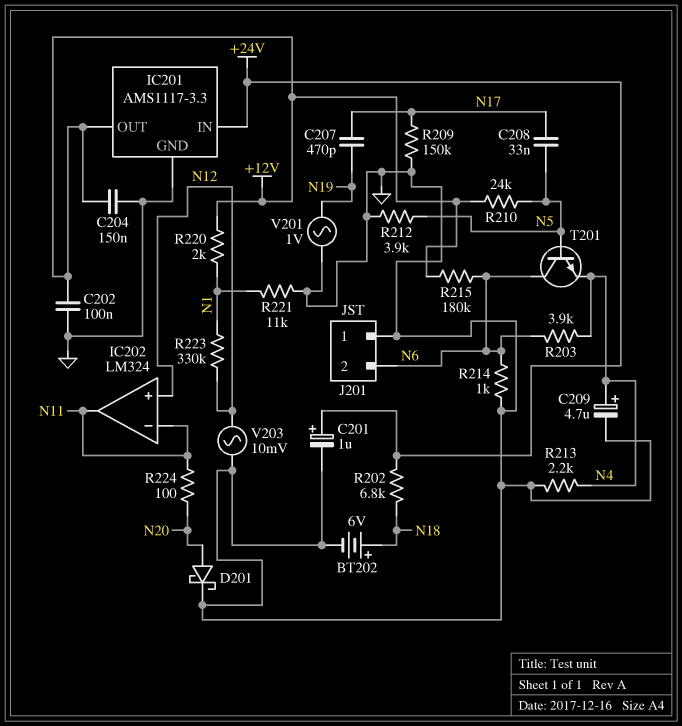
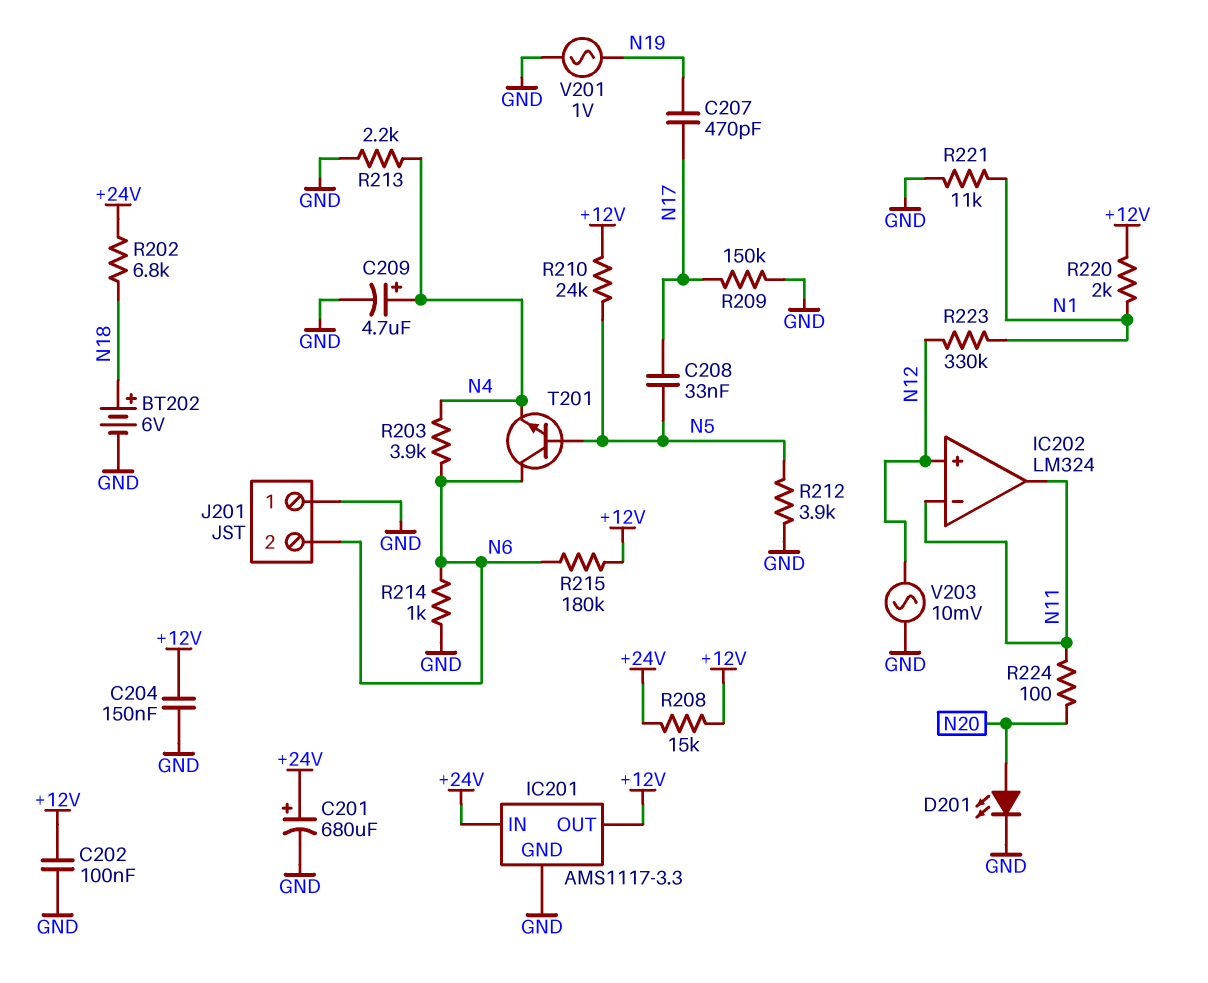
C201: 1uF (plus +24V, minus GND) -> 680uF (plus +24V, minus GND)
D201: schottky (A N20, K GND) -> LED (A N20, K GND)
R208: none -> 15k (+12V, +24V)

